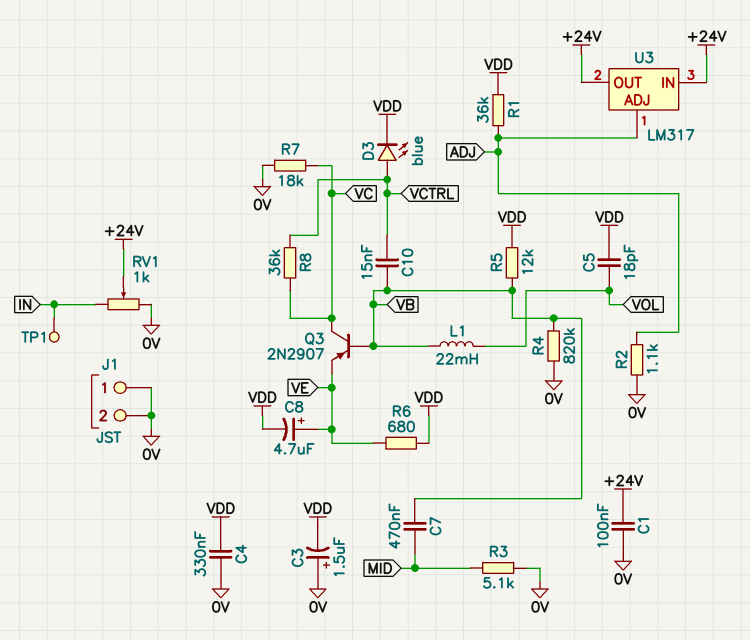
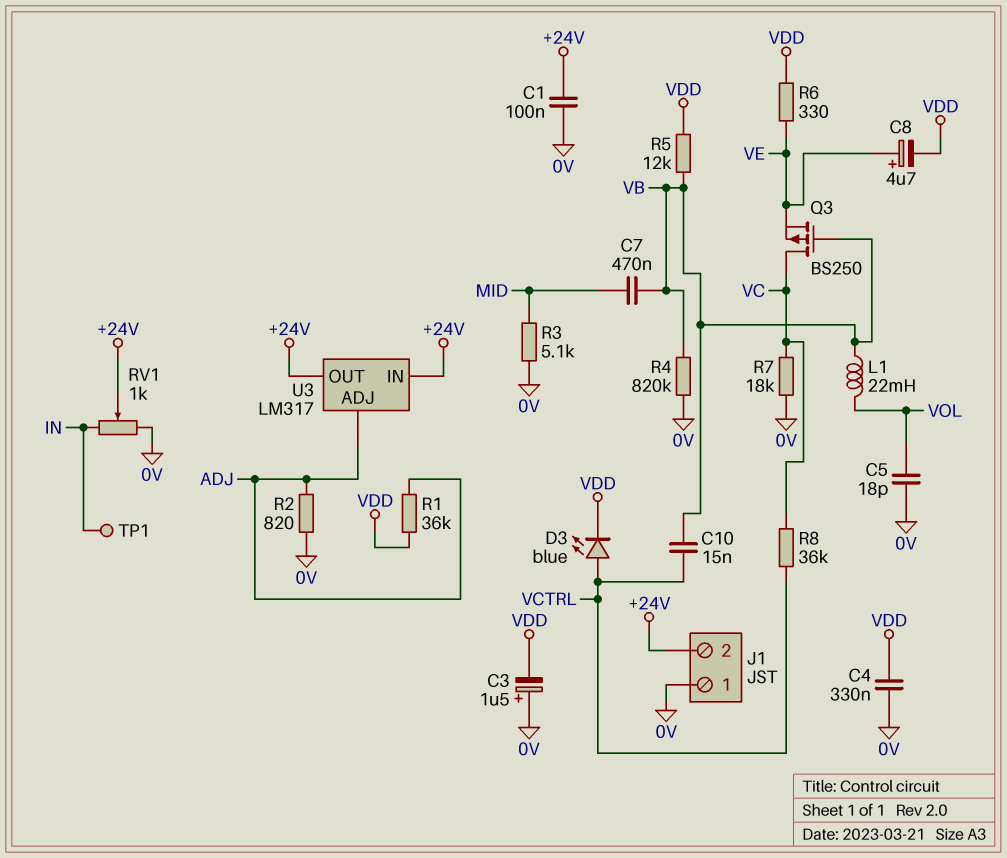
C5: 18pF (VDD, VOL) -> 18pF (0V, VOL)
J1 pin 2: 0V -> +24V
Q3: PNP 2N2907 (B VB, C VC, E VE) -> PMOS BS250 (G VB, D VC, S VE)
R2: 1.1k (0V, ADJ) -> 820 (0V, ADJ)
R6: 680 (VDD, VE) -> 330 (VDD, VE)

